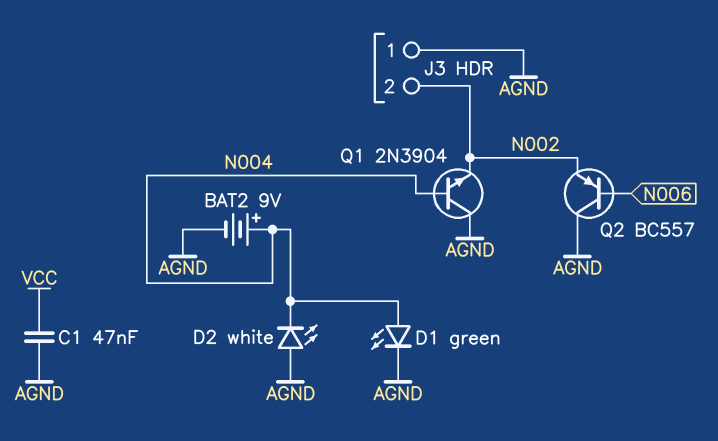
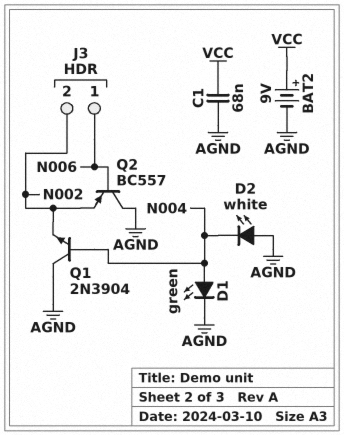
BAT2: 9V (plus N004, minus AGND) -> 9V (plus VCC, minus AGND)
C1: 47nF (AGND, VCC) -> 68nF (AGND, VCC)
J3 pin 1: AGND -> N006

